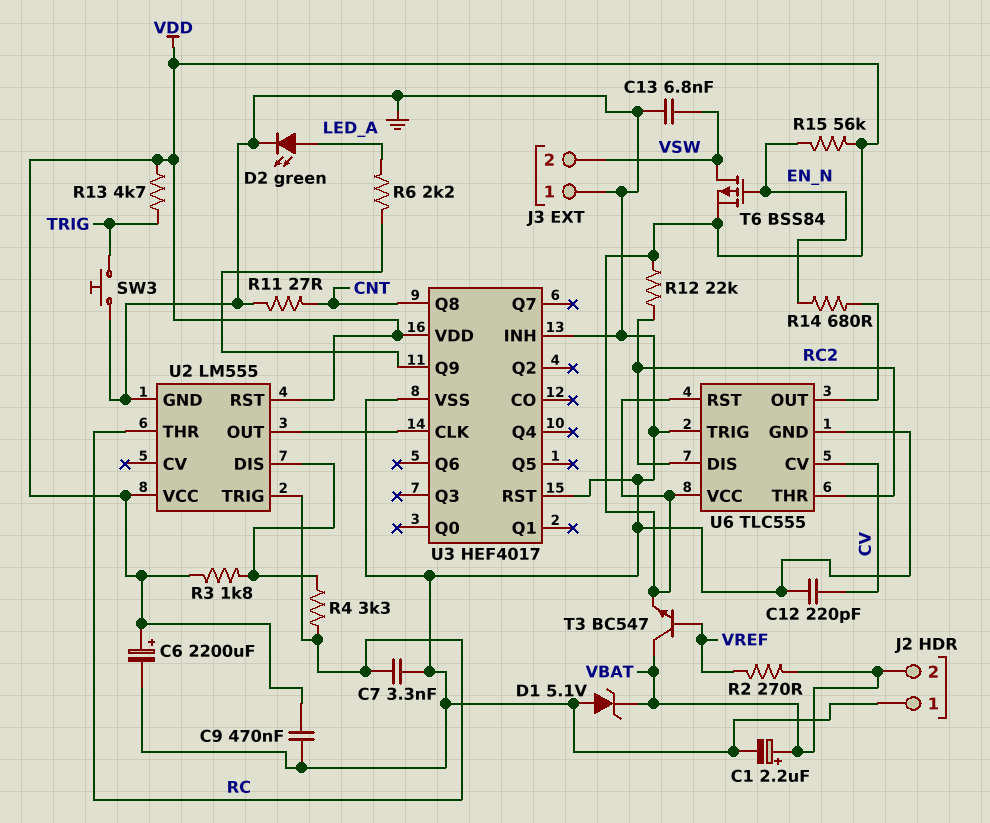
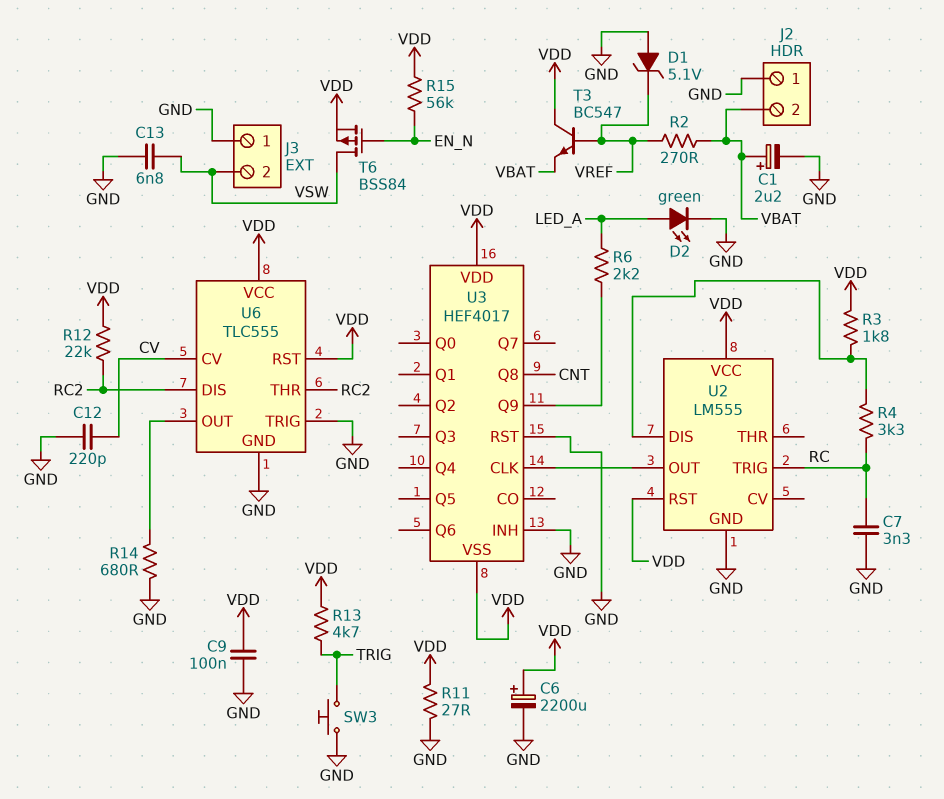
C9: 470nF (GND, VDD) -> 100nF (GND, VDD)
D1: zener 5.1V (A GND, K VBAT) -> zener 5.1V (A GND, K VREF)
R11: 27 (CNT, GND) -> 27 (GND, VDD)
R14: 680 (EN_N, U6/OUT) -> 680 (GND, U6/OUT)
T3: NPN BC547 (B VREF, C VBAT, E VDD) -> NPN BC547 (B VREF, C VDD, E VBAT)
U2 pin THR: RC -> none
U3 pin VSS: GND -> VDD

